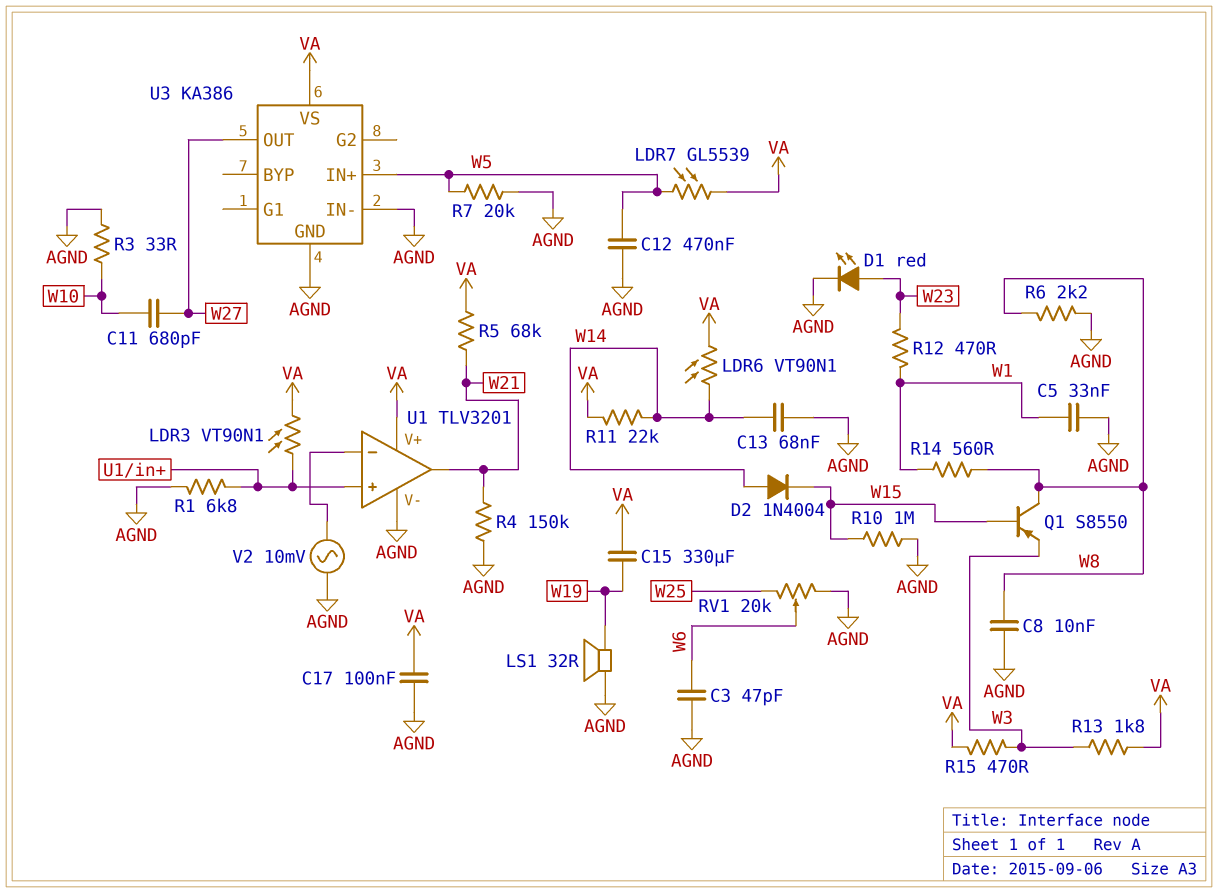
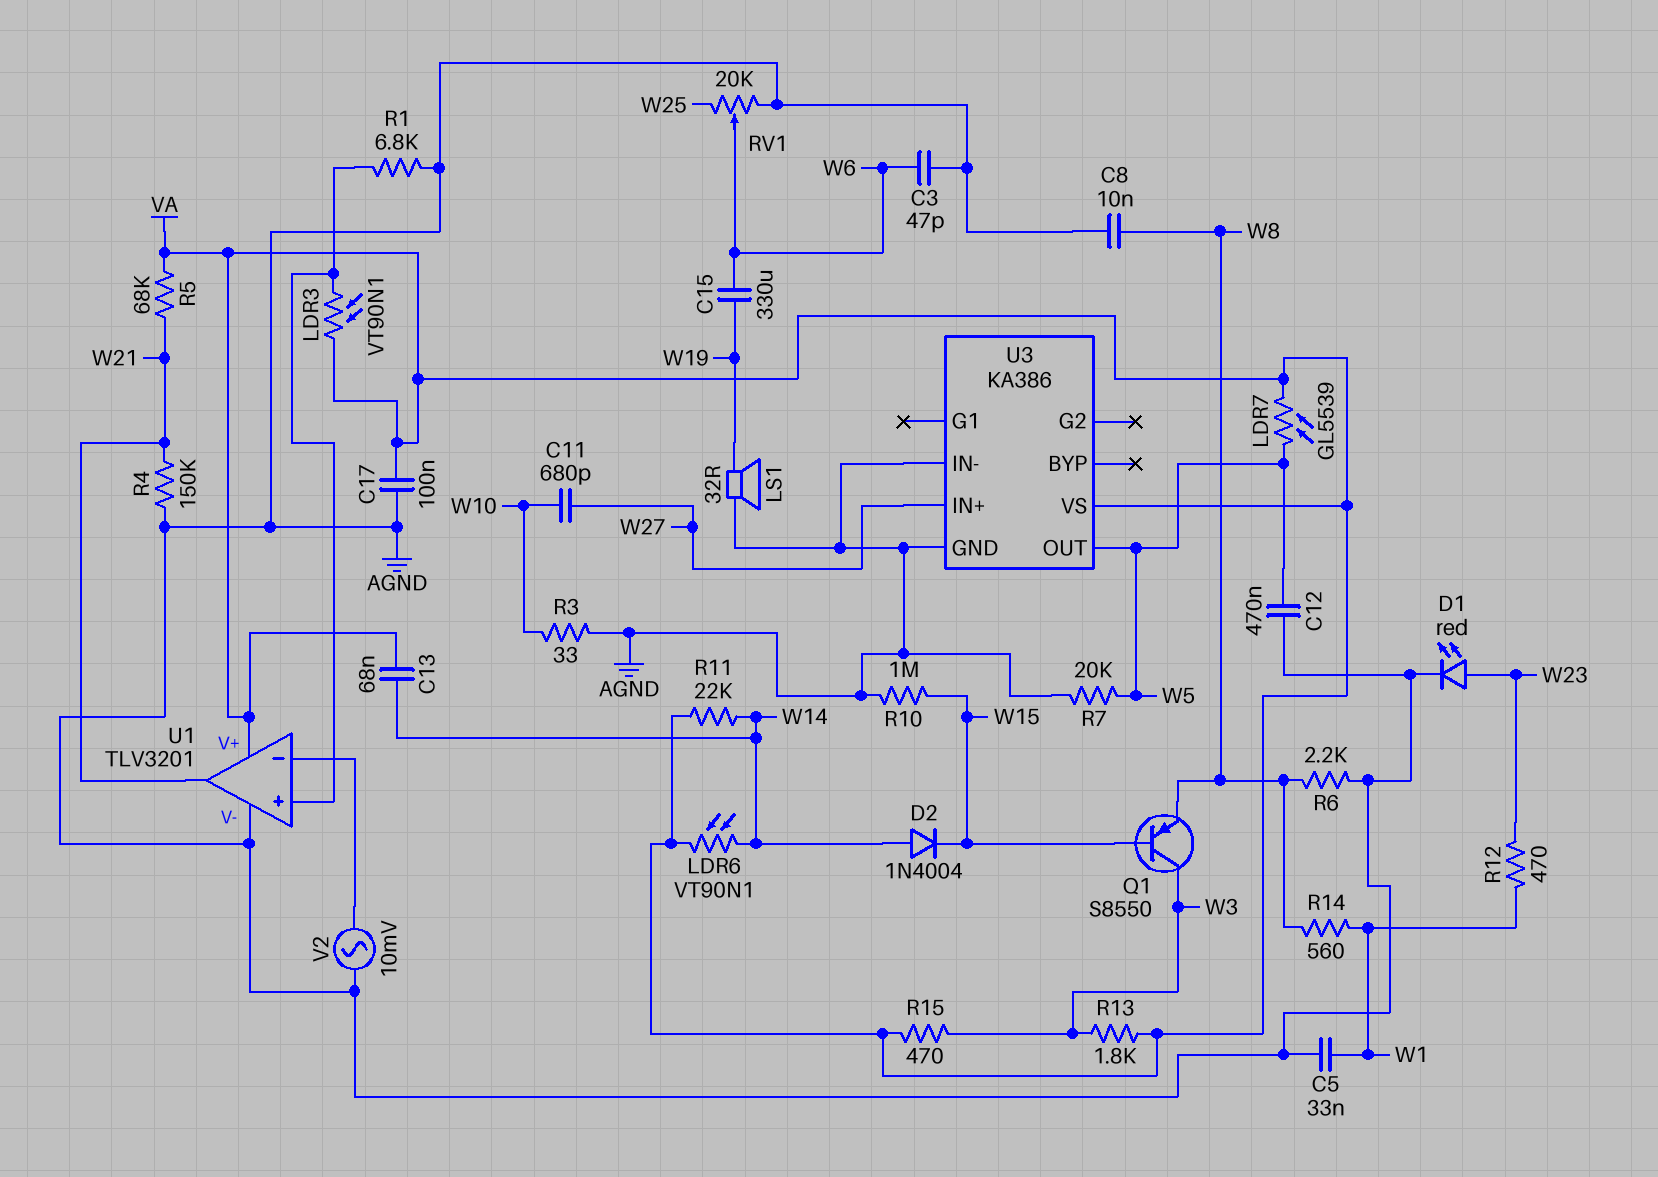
C13: 68nF (AGND, W14) -> 68nF (VA, W14)
C15: 330uF (VA, W19) -> 330uF (W6, W19)
Q1: PNP S8550 (B W15, C W8, E W3) -> PNP S8550 (B W15, C W3, E W8)
U3 pin IN+: W5 -> W27
U3 pin OUT: W27 -> W5

